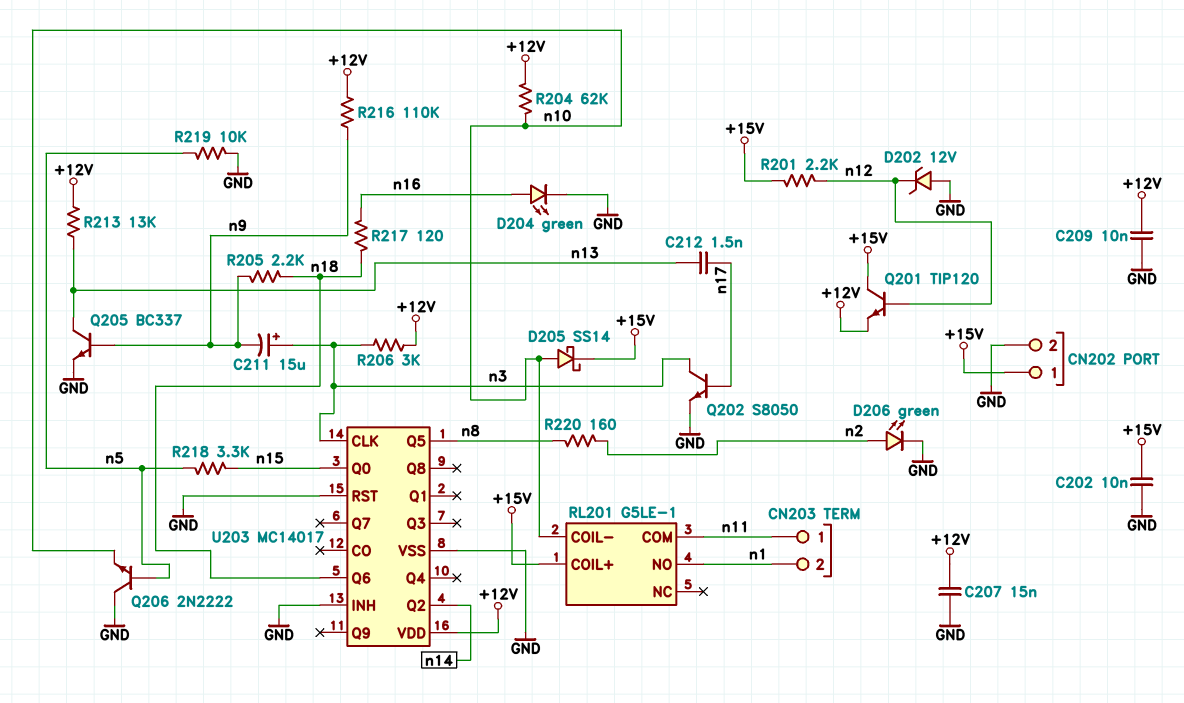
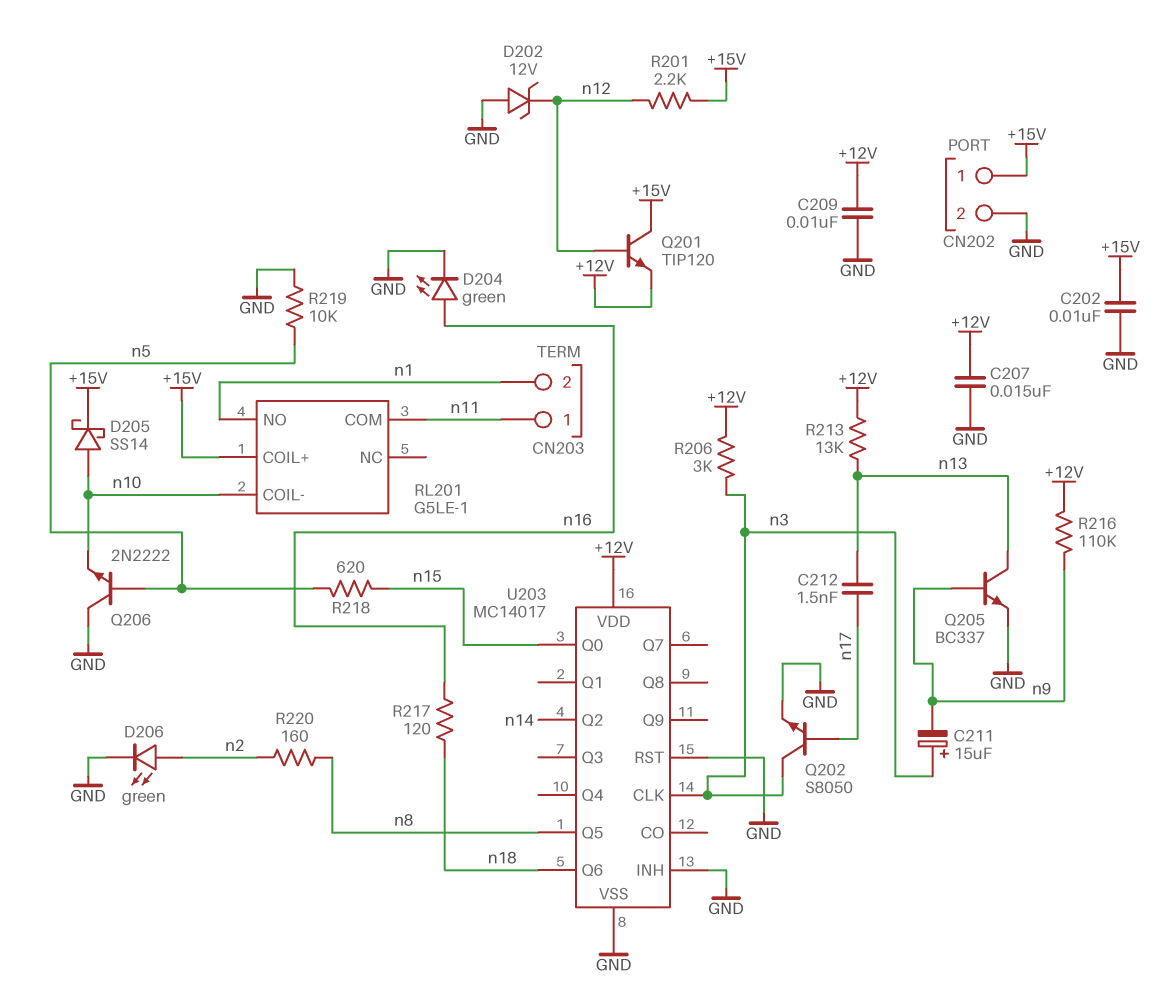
R204: 62k (+12V, n10) -> none
R205: 2.2k (n9, n18) -> none
R218: 3.3k (n5, n15) -> 620 (n5, n15)

